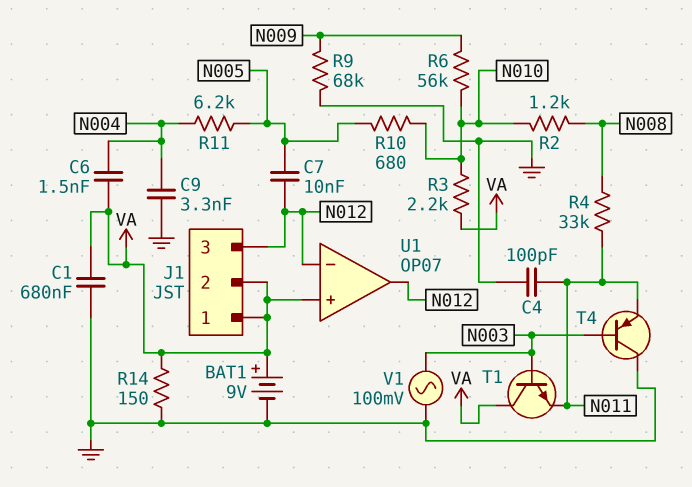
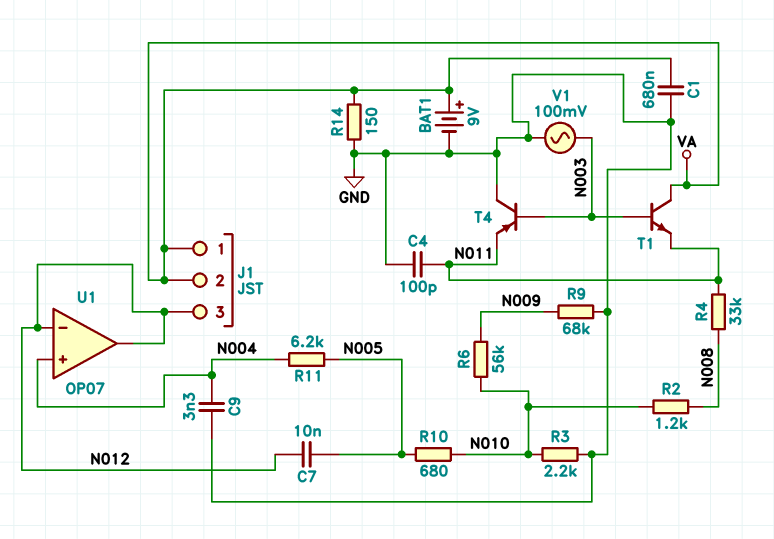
C6: 1.5nF (N004, VA) -> none
R3: 2.2k (N010, VA) -> 2.2k (GND, N010)
U1 pin in+: VA -> N004

